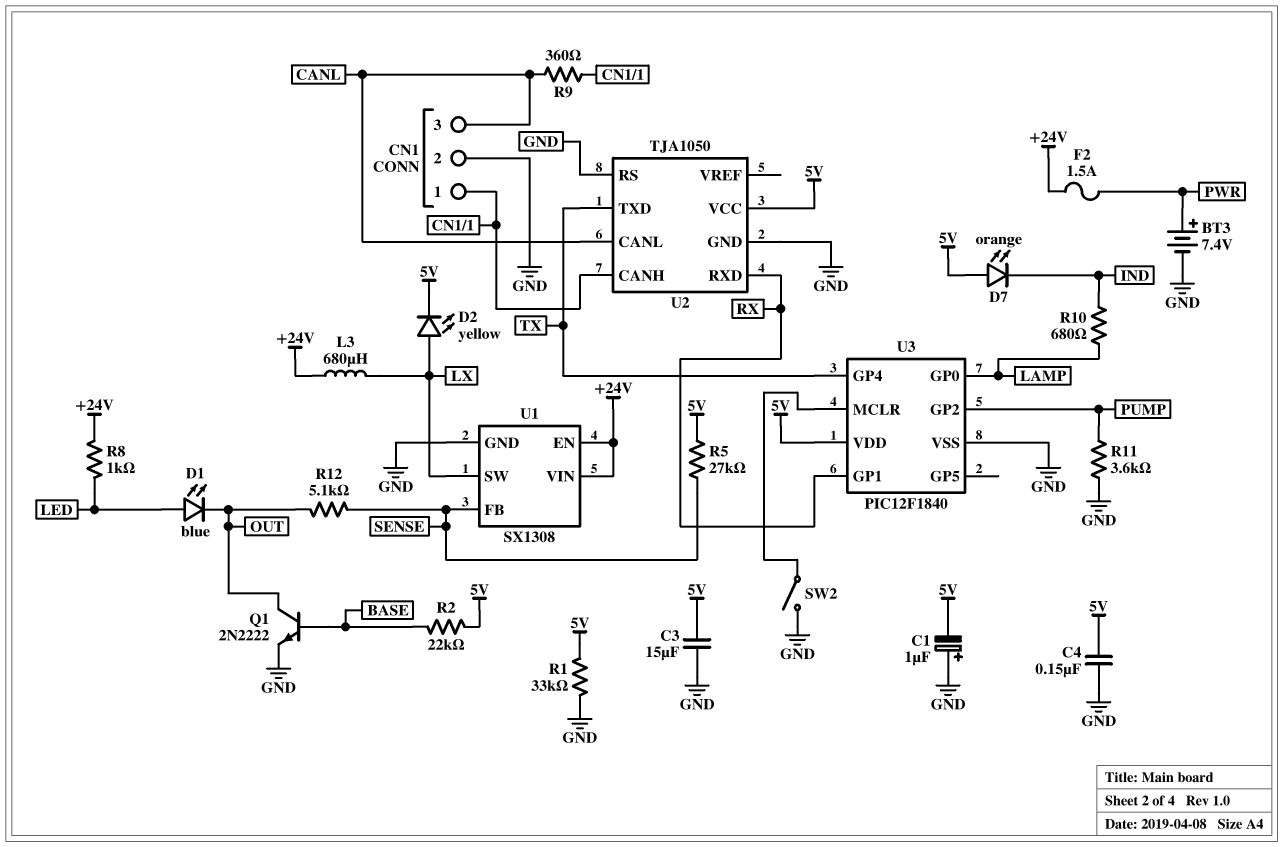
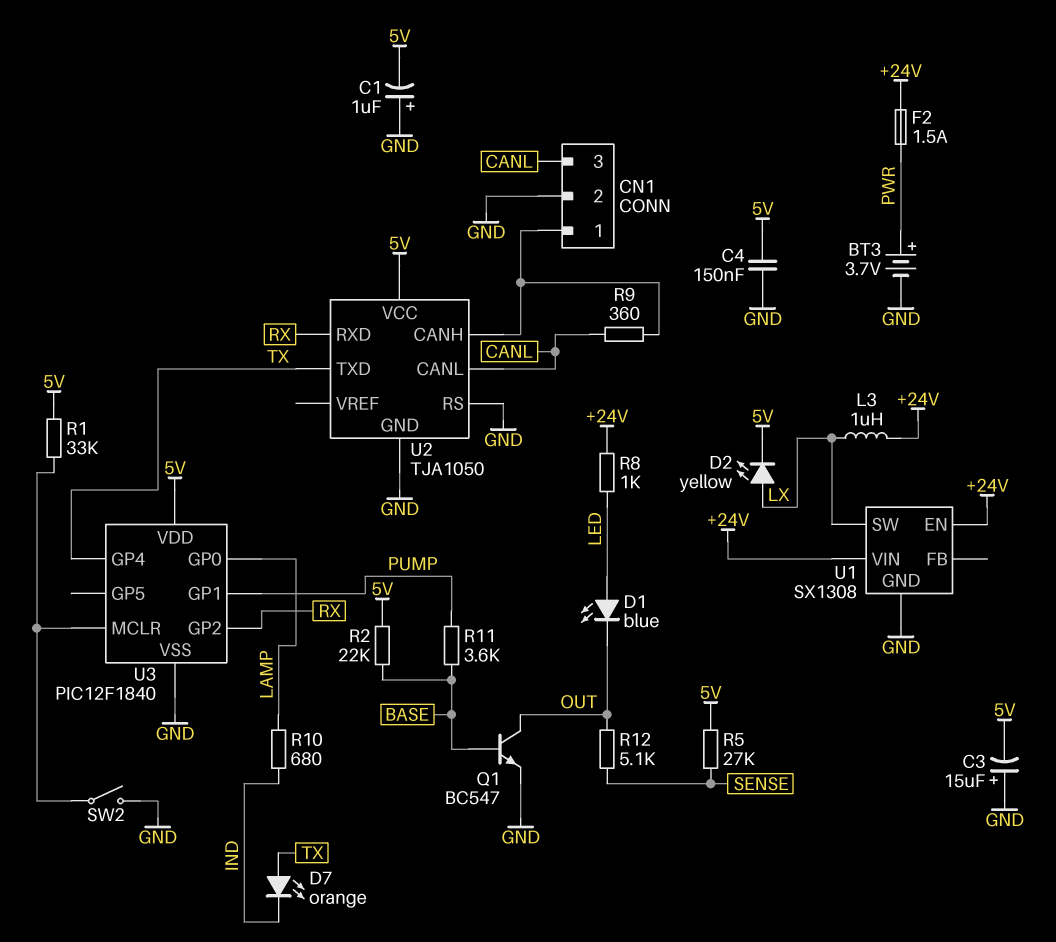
BT3: 7.4V (plus PWR, minus GND) -> 3.7V (plus PWR, minus GND)
C3: 15uF (5V, GND) -> 15uF (plus GND, minus 5V)
D7: LED orange (A 5V, K IND) -> LED orange (A TX, K IND)
L3: 680uH (+24V, LX) -> 1uH (+24V, LX)
Q1: NPN 2N2222 (B BASE, C OUT, E GND) -> NPN BC547 (B BASE, C OUT, E GND)
R1: 33k (5V, GND) -> 33k (5V, U3/MCLR)
R11: 3.6k (GND, PUMP) -> 3.6k (BASE, PUMP)
U1 pin FB: SENSE -> none
U3 pin GP1: RX -> PUMP
U3 pin GP2: PUMP -> RX

